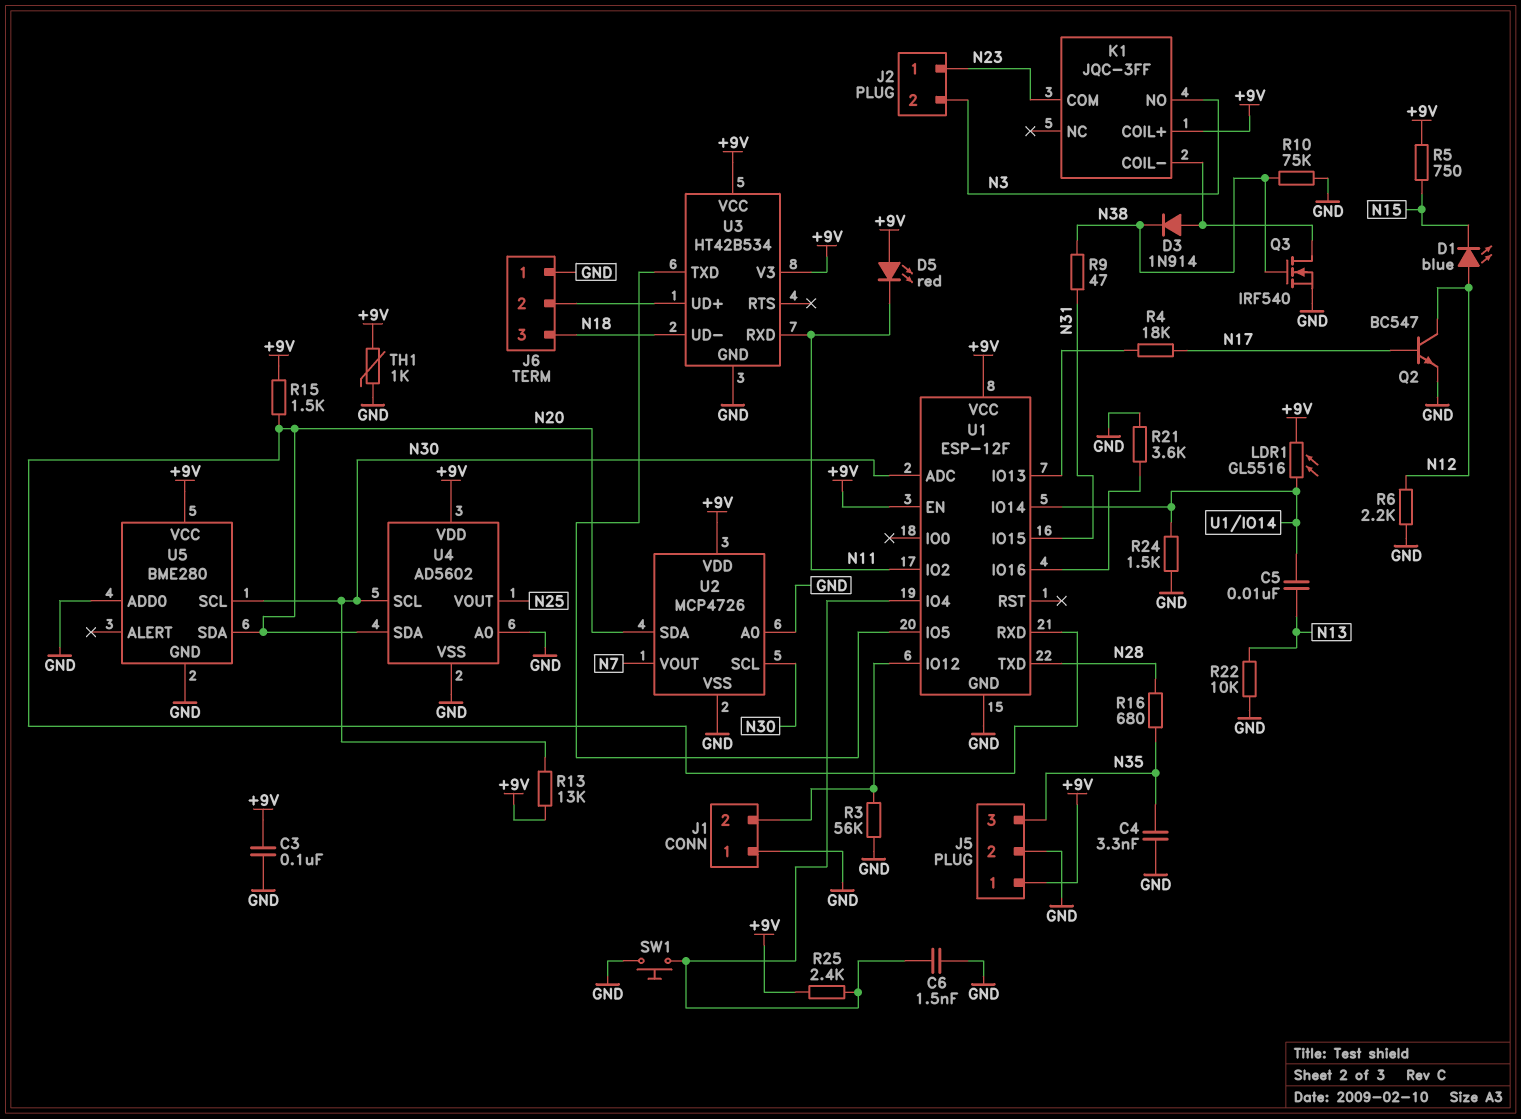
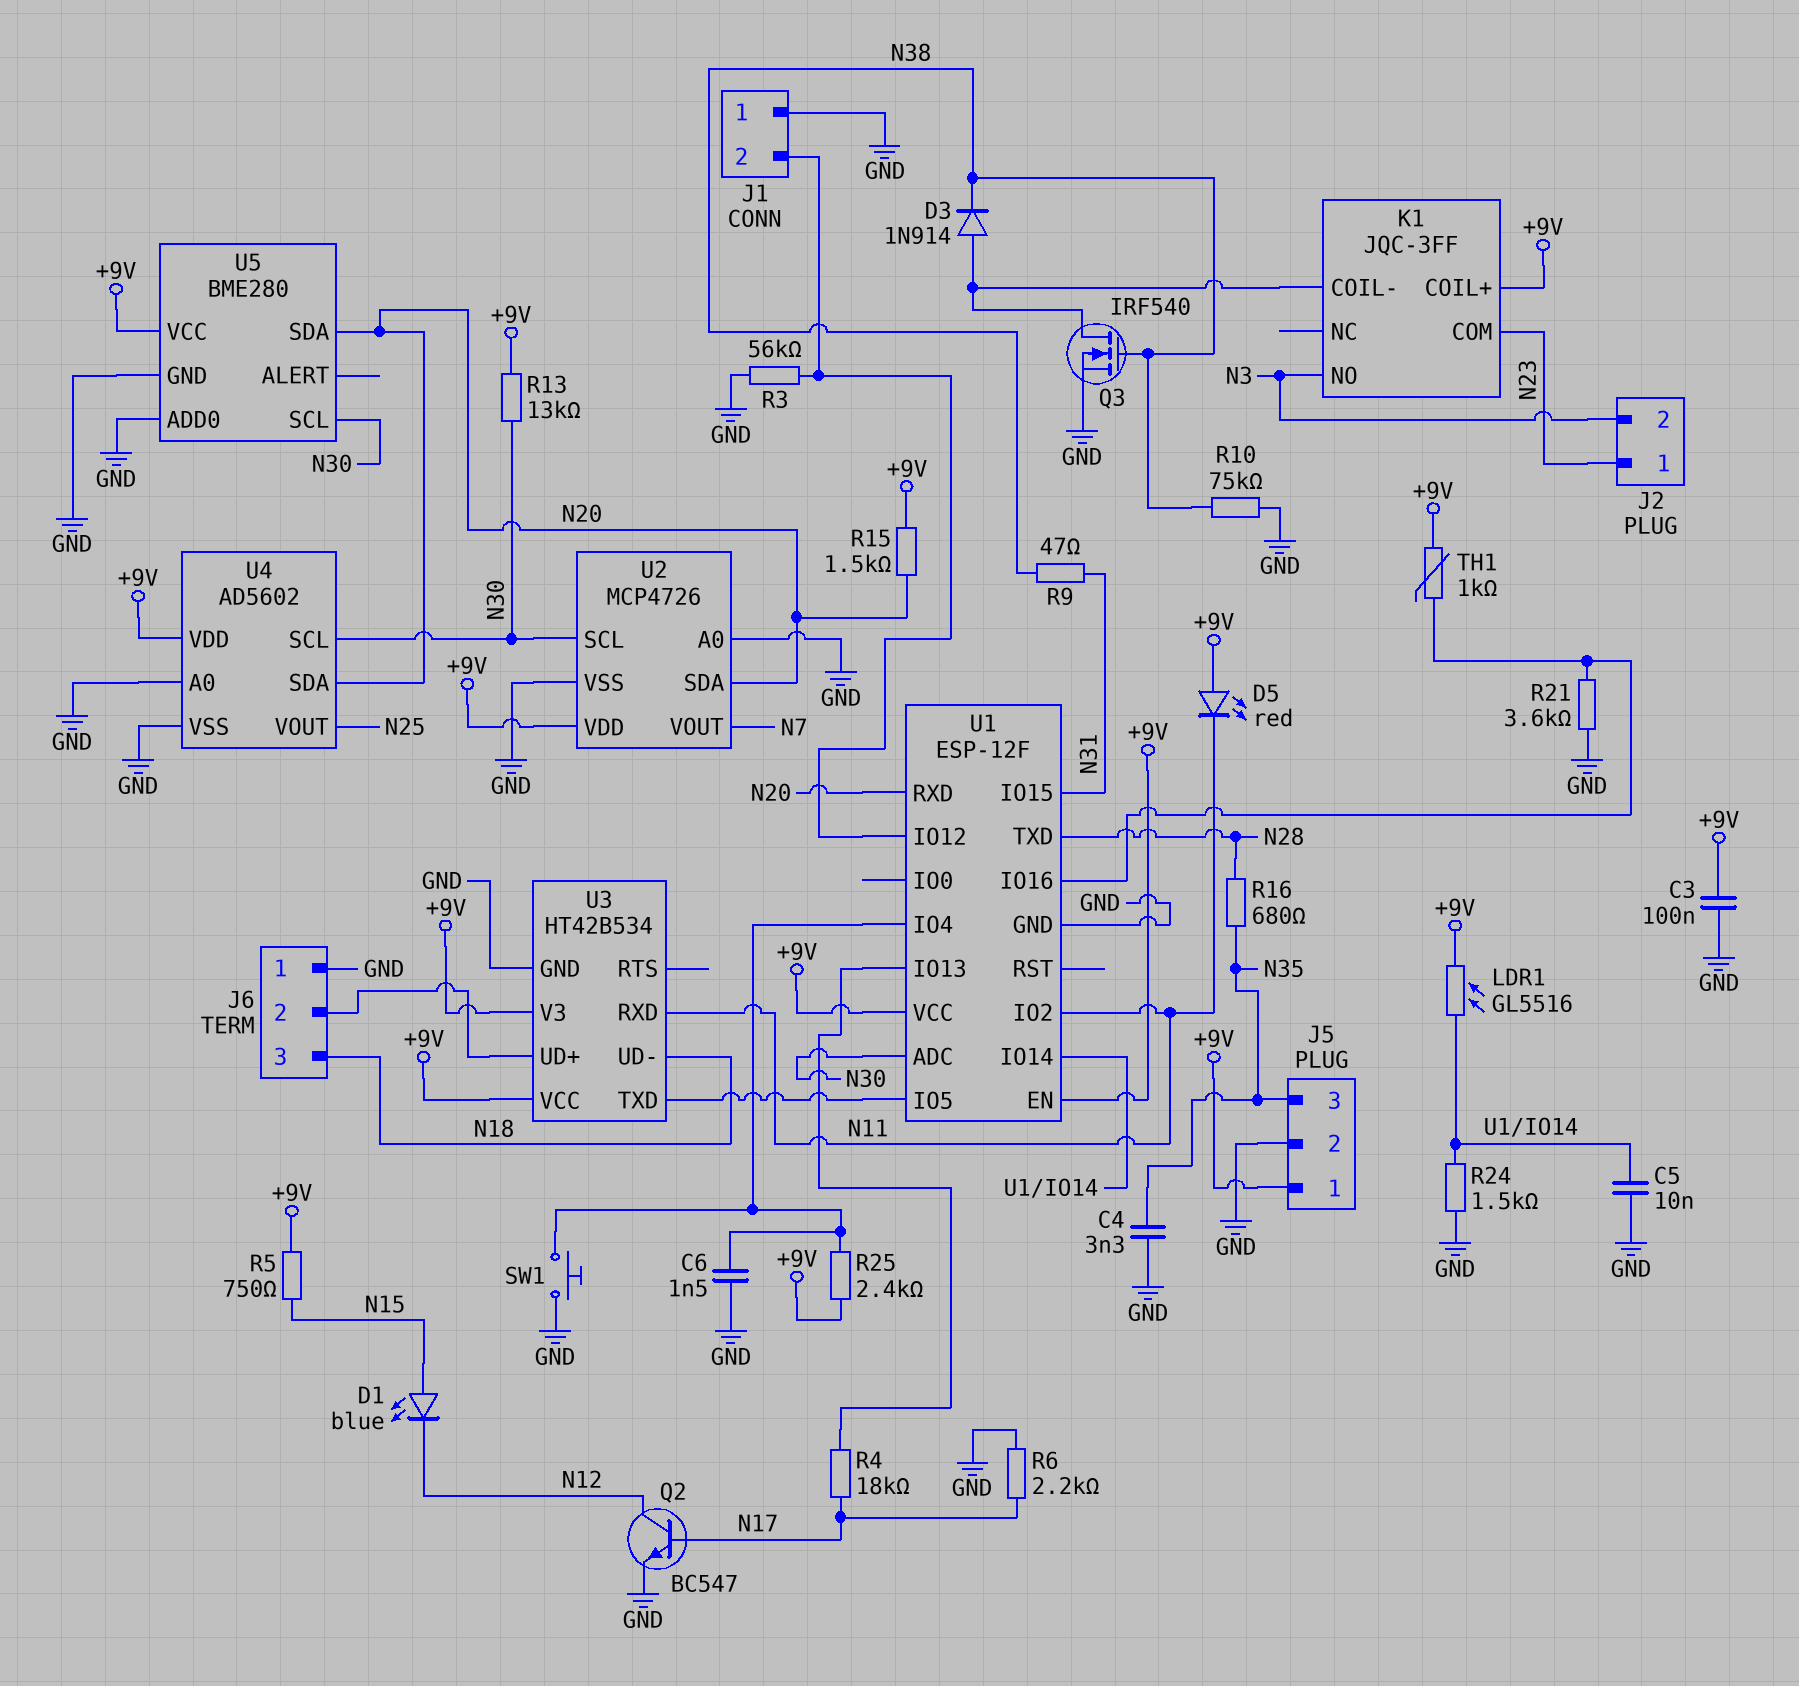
C5: 10nF (N13, U1/IO14) -> 10nF (GND, U1/IO14)
D1: LED blue (A N12, K N15) -> LED blue (A N15, K N12)
R6: 2.2k (GND, N12) -> 2.2k (GND, N17)
R22: 10k (GND, N13) -> none
TH1: 1k (+9V, GND) -> 1k (+9V, U1/IO16)

